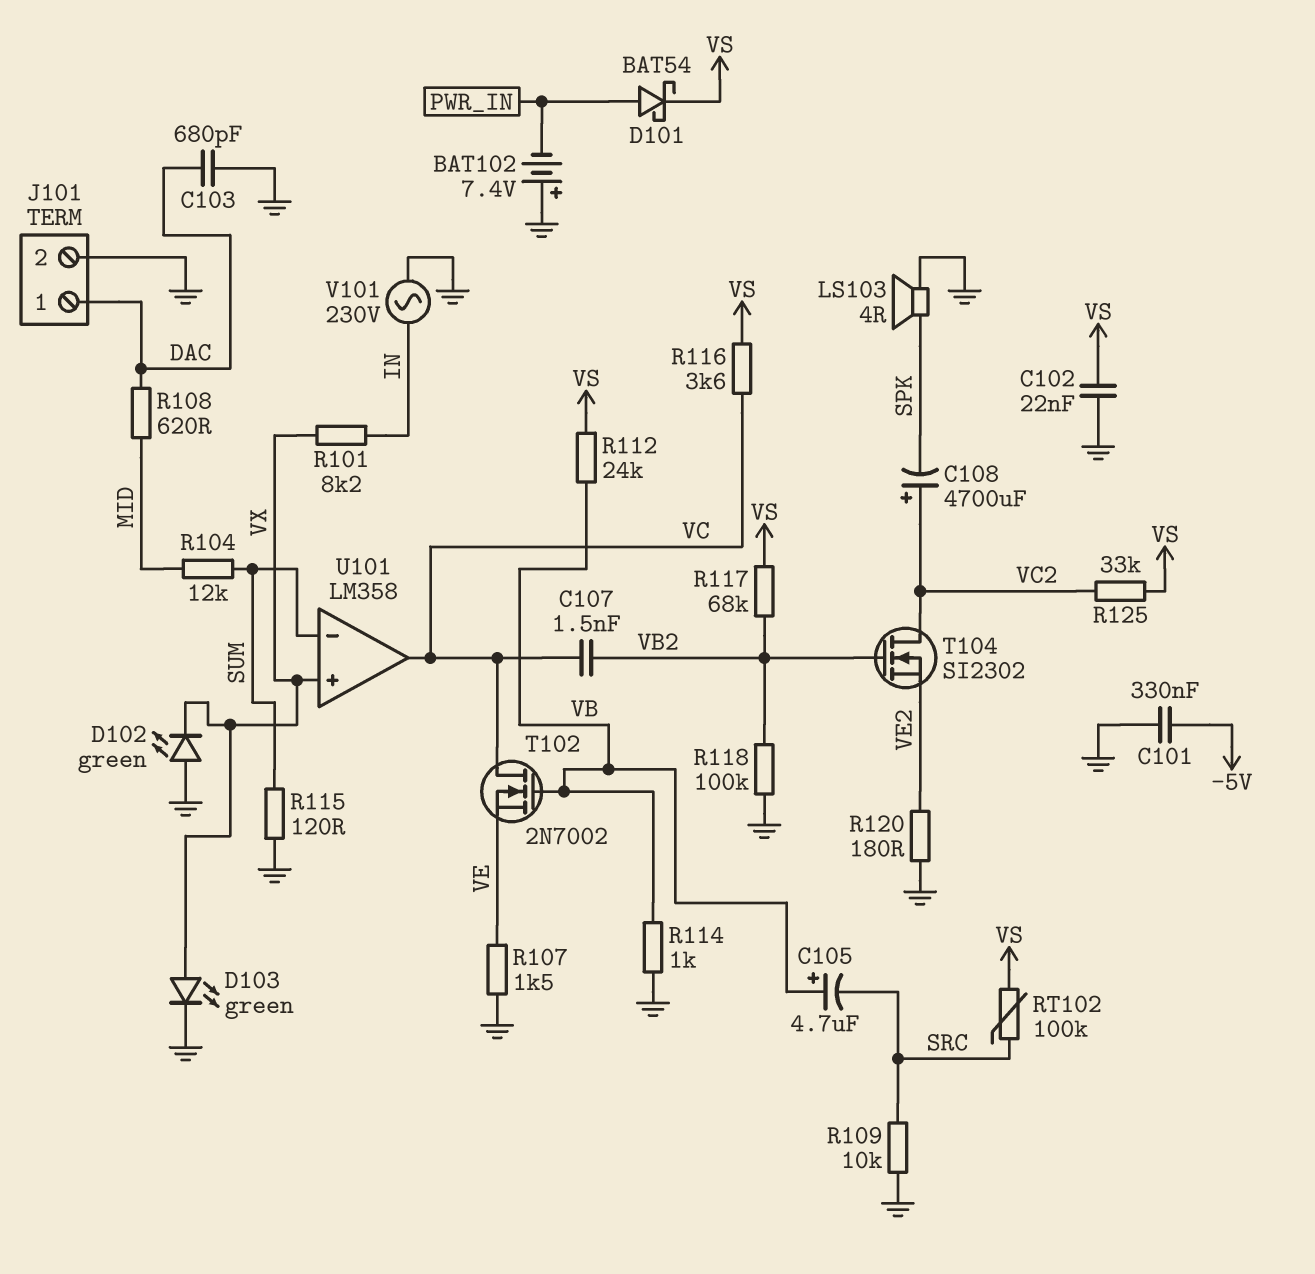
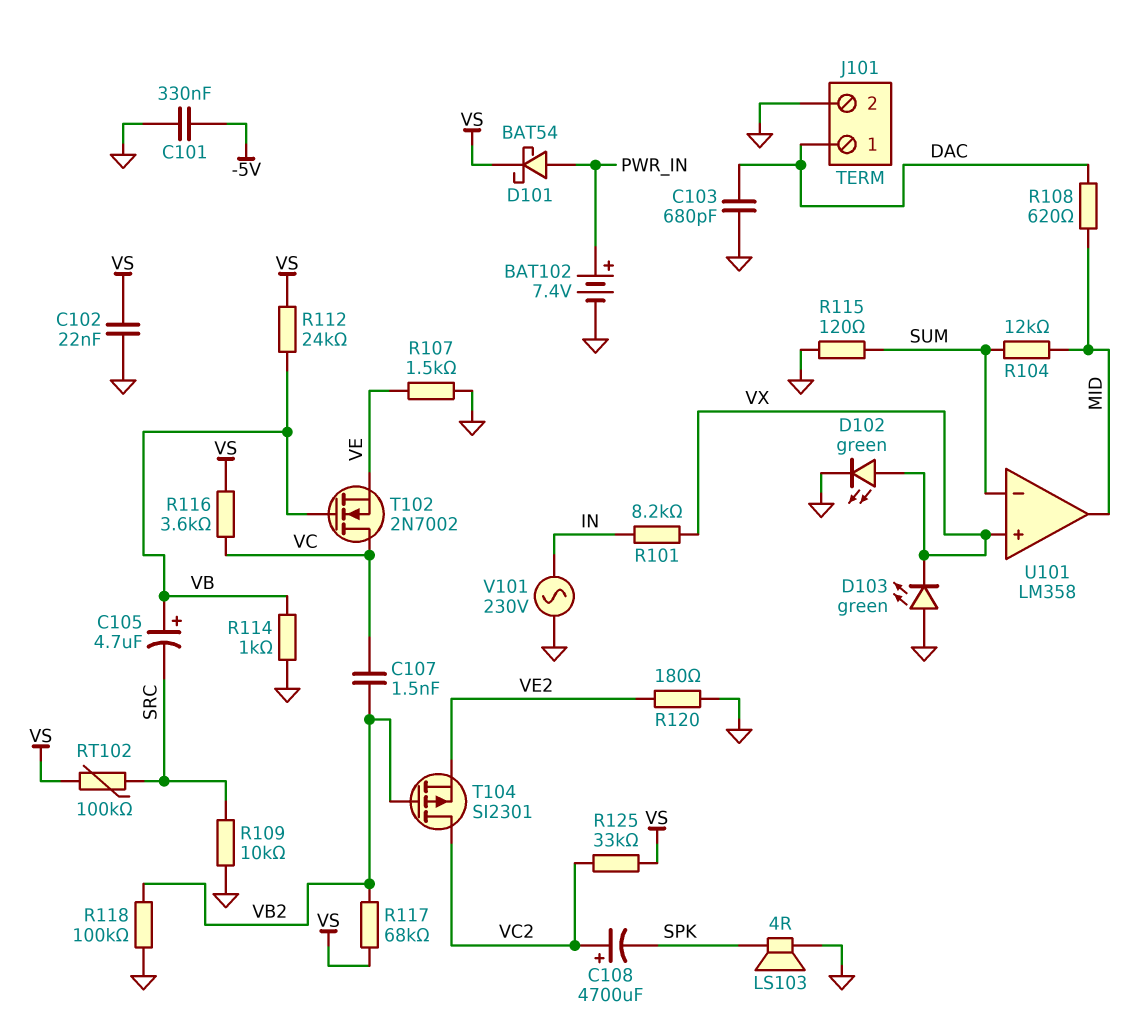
BAT102: 7.4V (plus GND, minus PWR_IN) -> 7.4V (plus PWR_IN, minus GND)
D102: LED green (A GND, K VX) -> LED green (A VX, K GND)
D103: LED green (A VX, K GND) -> LED green (A GND, K VX)
T104: NMOS SI2302 (G VB2, D VC2, S VE2) -> PMOS SI2301 (G VB2, D VC2, S VE2)
U101 pin out: VC -> MID

